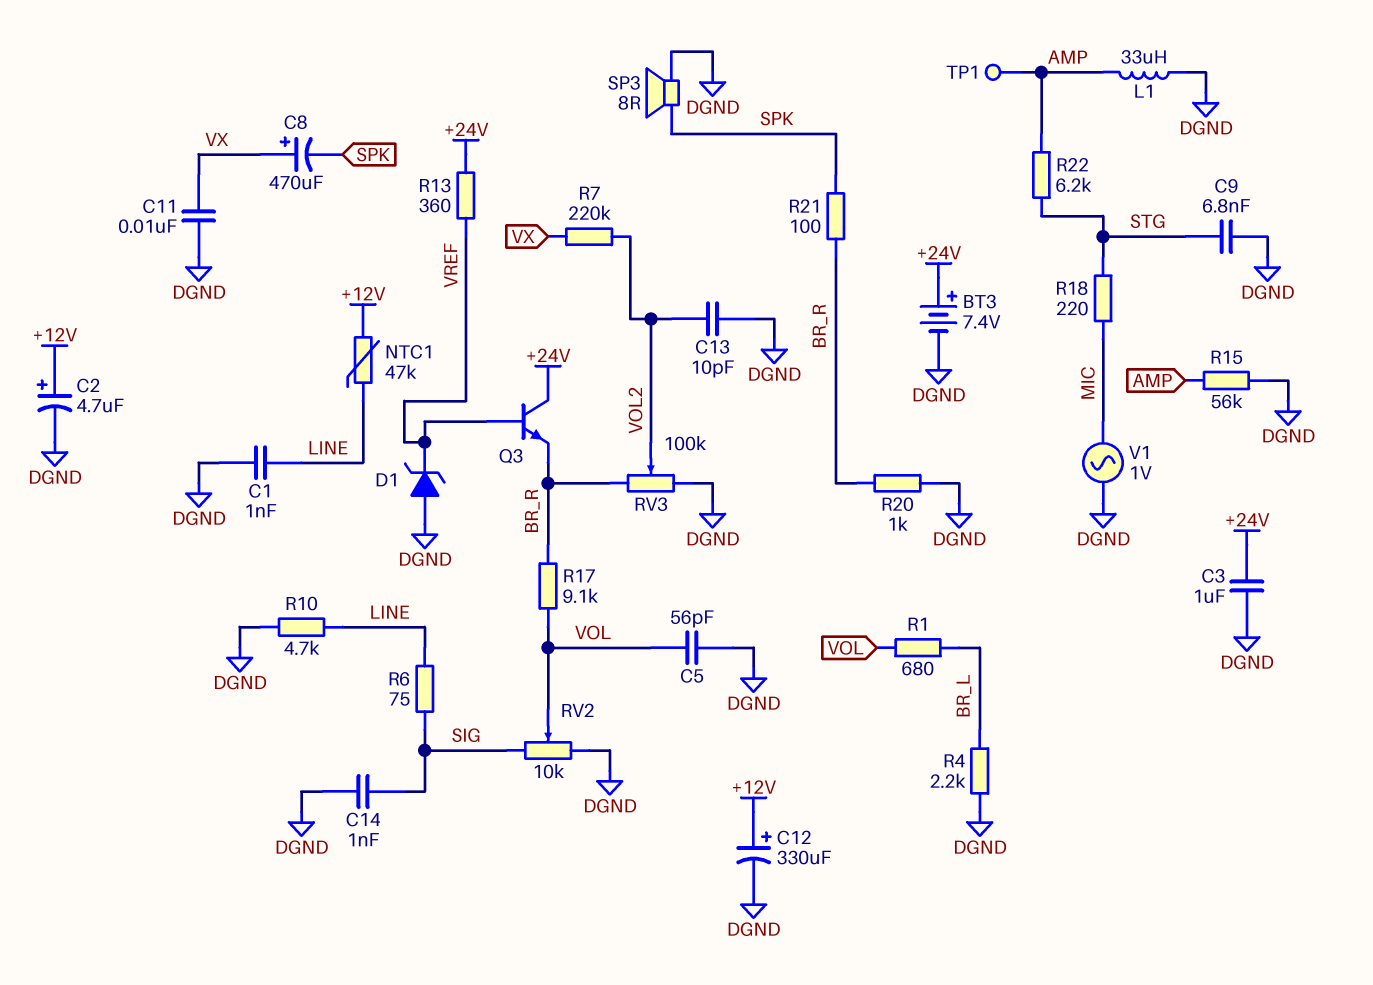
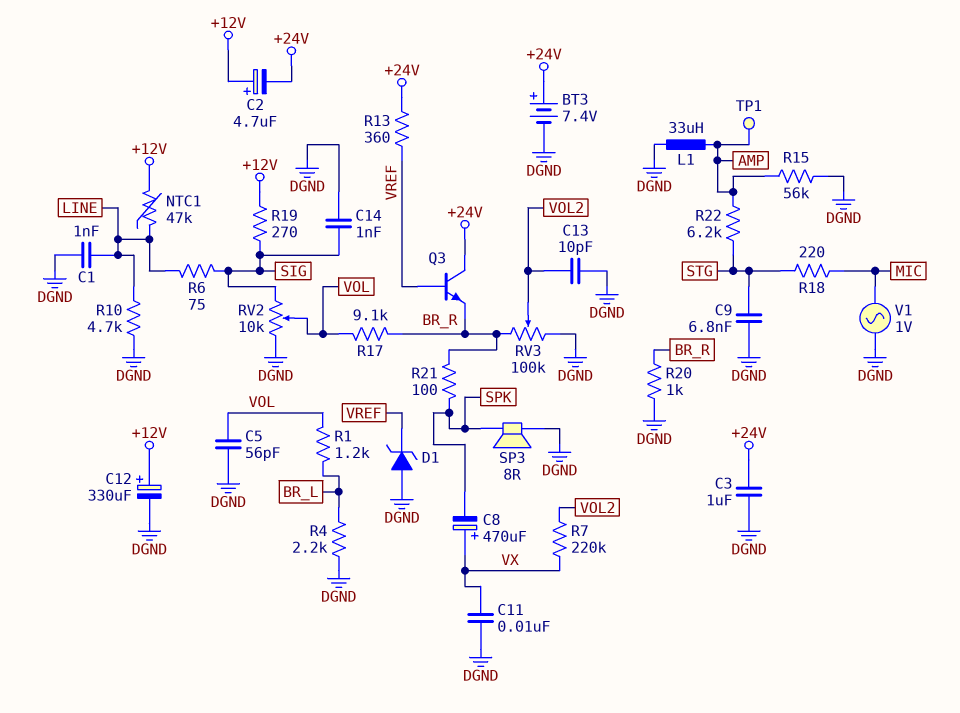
C2: 4.7uF (plus +12V, minus DGND) -> 4.7uF (plus +12V, minus +24V)
R1: 680 (BR_L, VOL) -> 1.2k (BR_L, VOL)
R19: none -> 270 (+12V, SIG)

